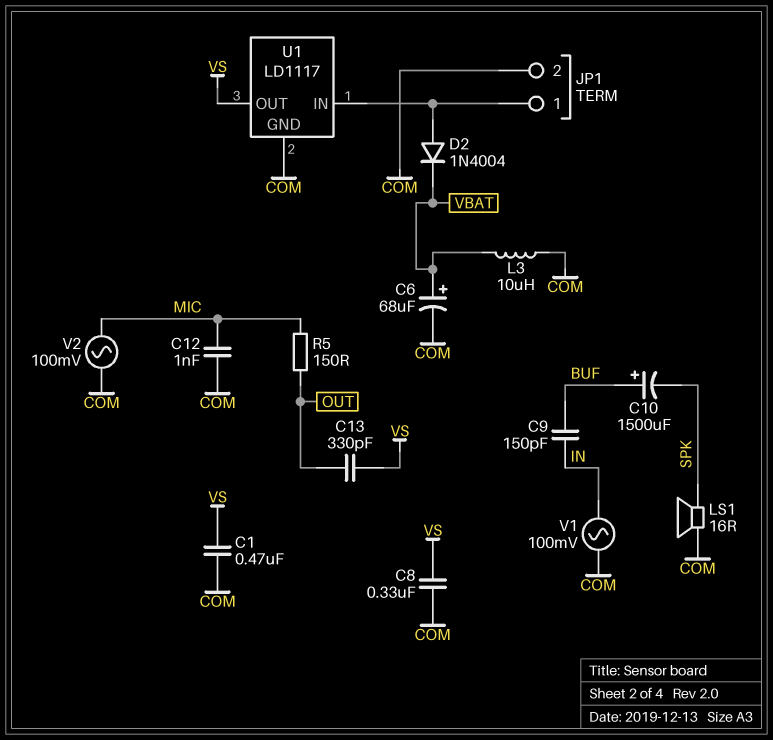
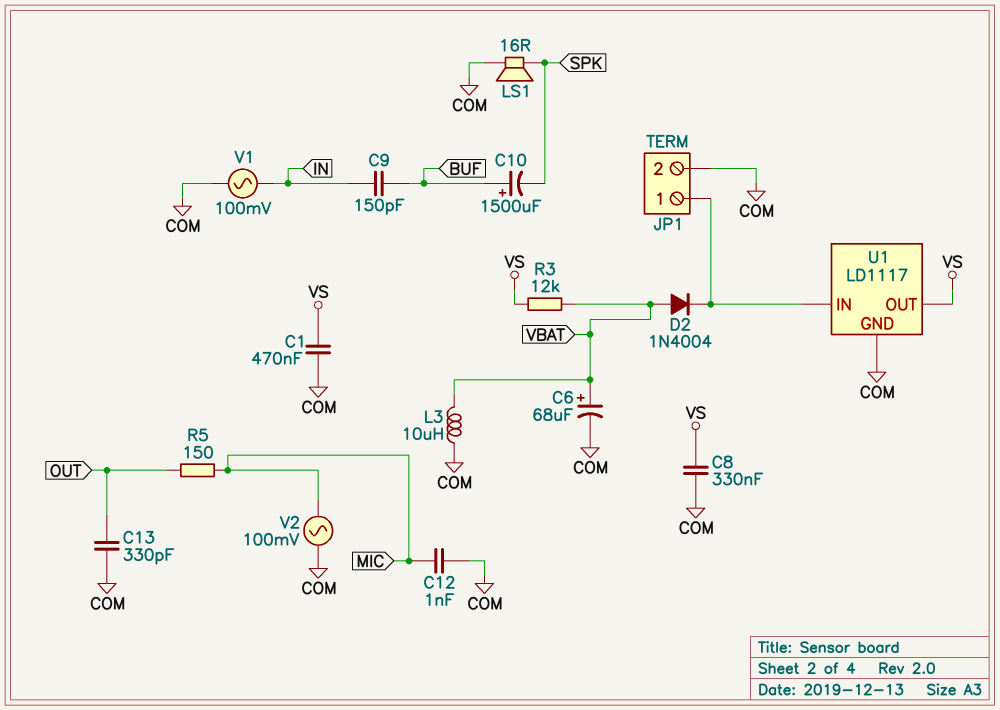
C13: 330pF (OUT, VS) -> 330pF (COM, OUT)
D2: diode 1N4004 (A JP1/1, K VBAT) -> diode 1N4004 (A VBAT, K JP1/1)
R3: none -> 12k (VBAT, VS)

